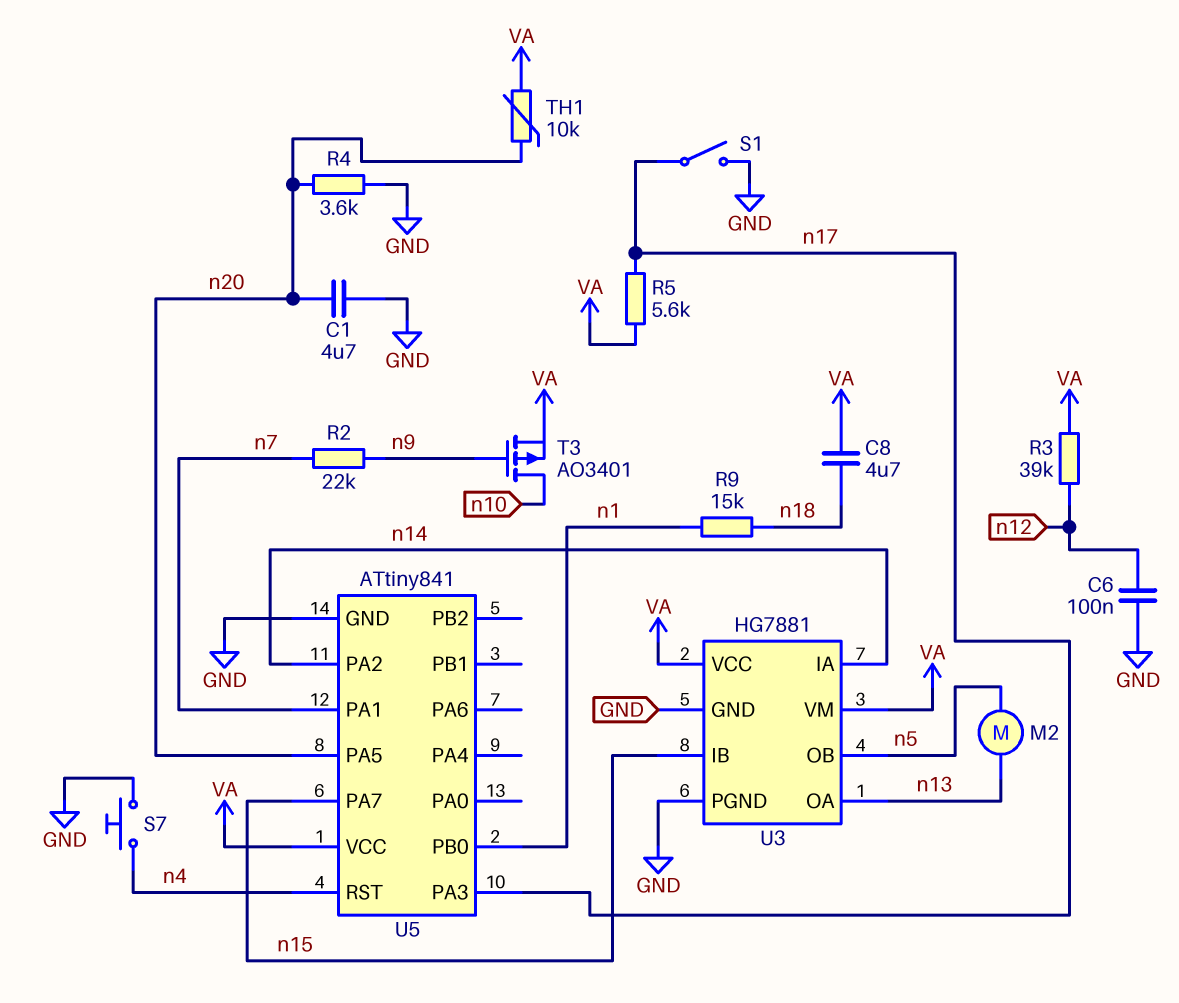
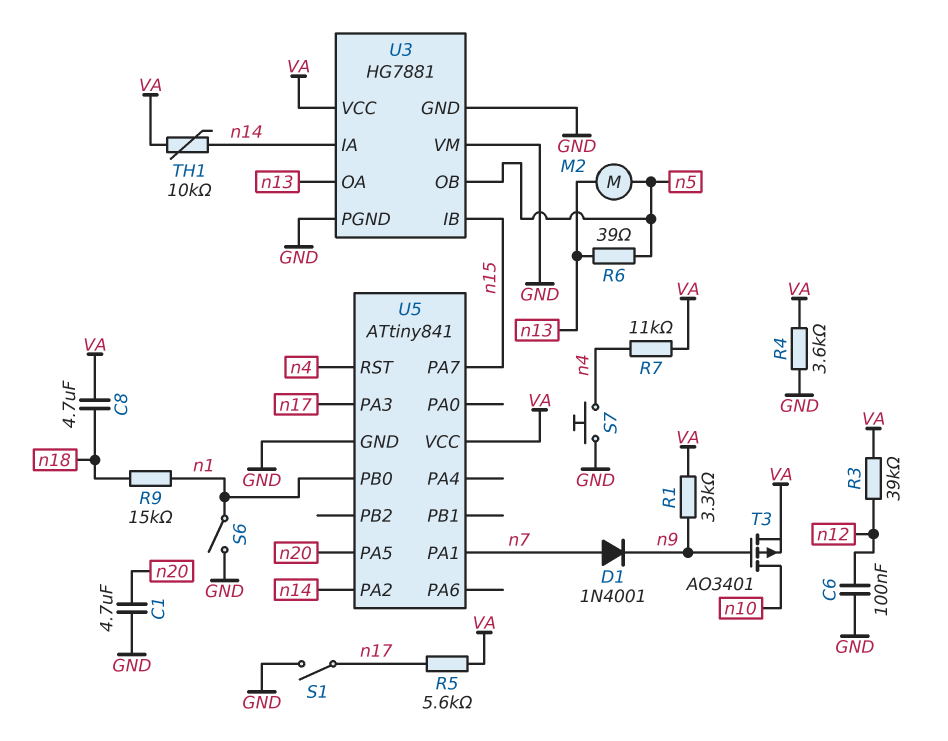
D1: none -> diode 1N4001 (A n7, K n9)
R1: none -> 3.3k (VA, n9)
R2: 22k (n7, n9) -> none
R4: 3.6k (GND, n20) -> 3.6k (GND, VA)
R6: none -> 39 (n5, n13)
R7: none -> 11k (VA, n4)
S6: none -> switch (GND, n1)
TH1: 10k (VA, n20) -> 10k (VA, n14)
U3 pin VM: VA -> GND

